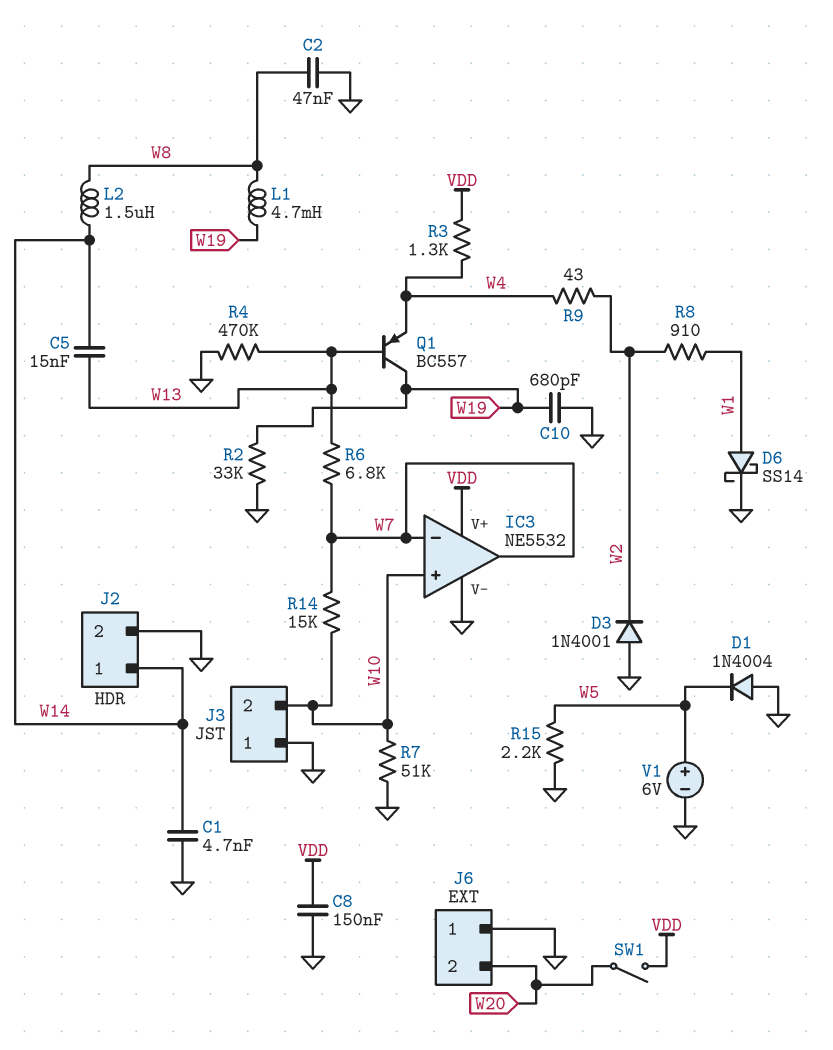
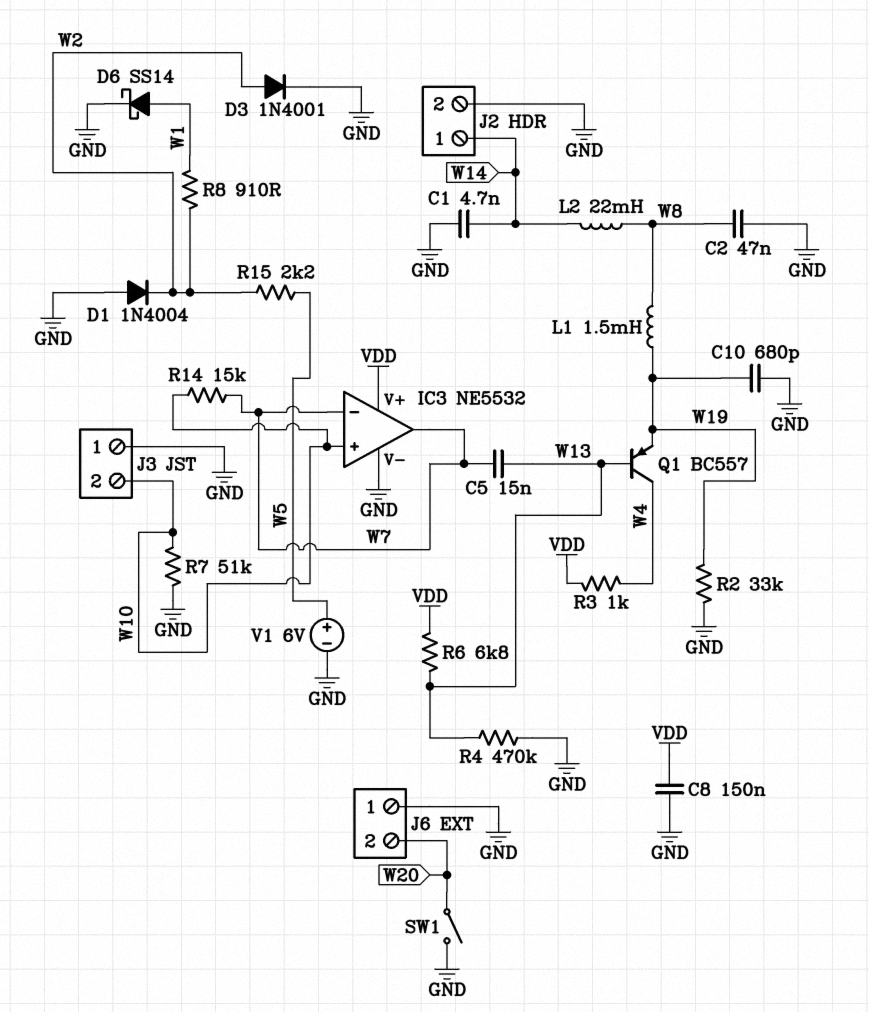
C5: 15nF (W13, W14) -> 15nF (W7, W13)
D1: diode 1N4004 (A GND, K W5) -> diode 1N4004 (A GND, K W2)
D3: diode 1N4001 (A GND, K W2) -> diode 1N4001 (A W2, K GND)
L1: 4.7mH (W8, W19) -> 1.5mH (W8, W19)
L2: 1.5uH (W8, W14) -> 22mH (W8, W14)
Q1: PNP BC557 (B W13, C W19, E W4) -> PNP BC557 (B W13, C W4, E W19)
R3: 1.3k (VDD, W4) -> 1k (VDD, W4)
R6: 6.8k (W7, W13) -> 6.8k (VDD, W13)
R9: 43 (W2, W4) -> none
R15: 2.2k (GND, W5) -> 2.2k (W2, W5)
SW1: switch (VDD, W20) -> switch (GND, W20)

